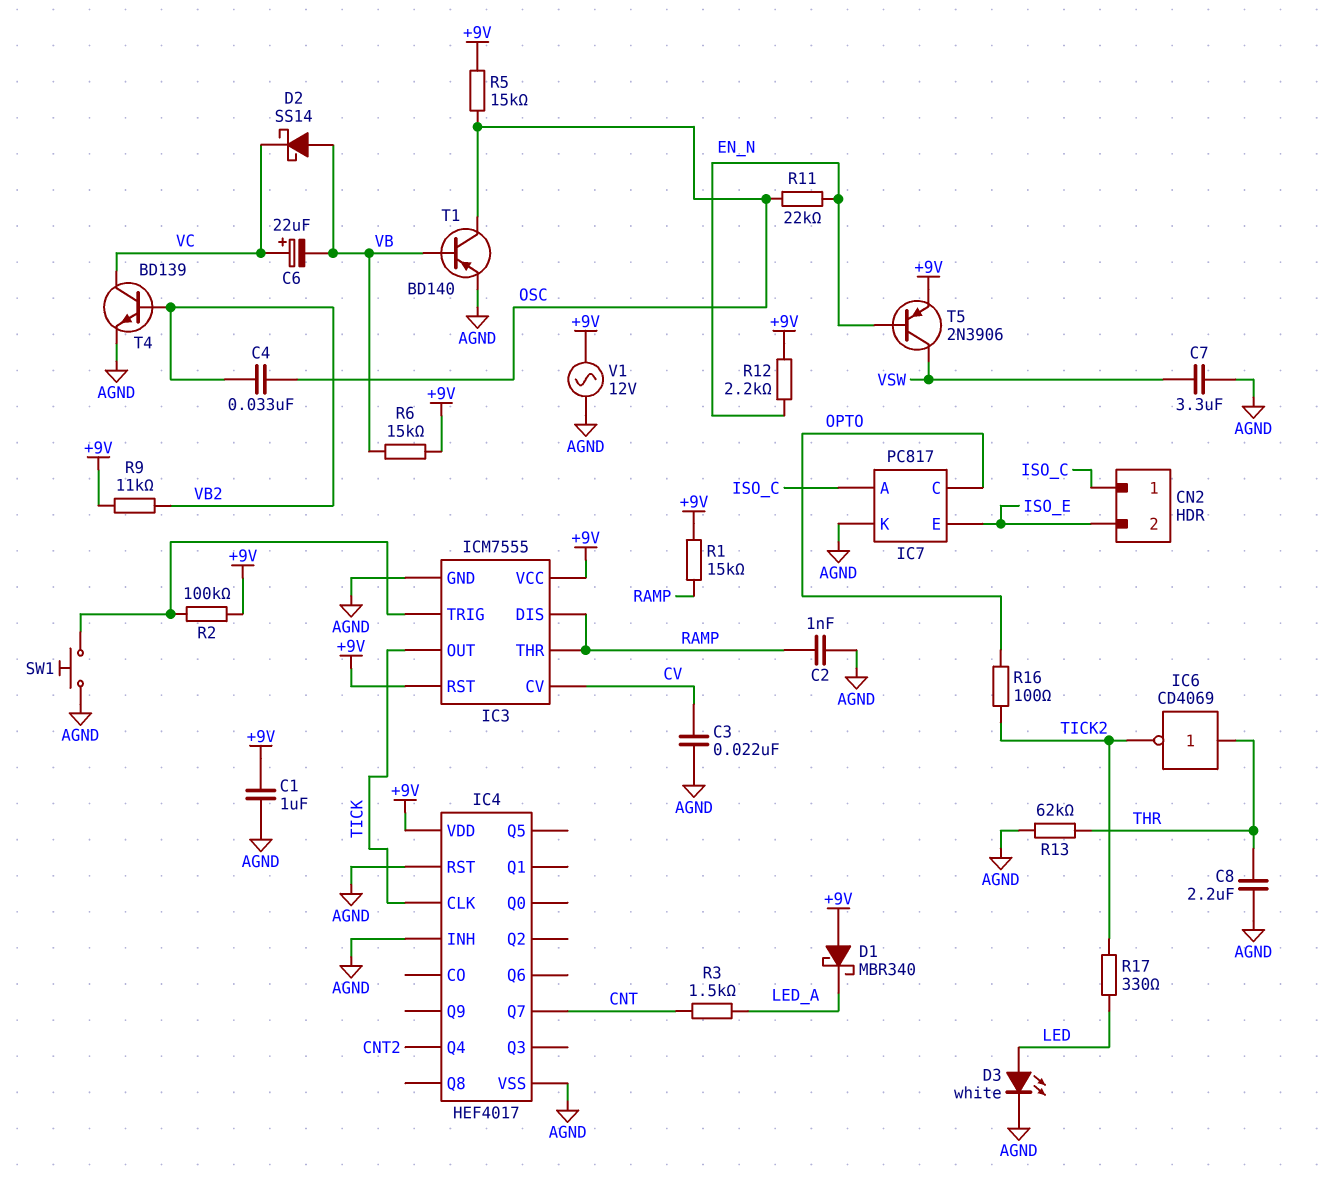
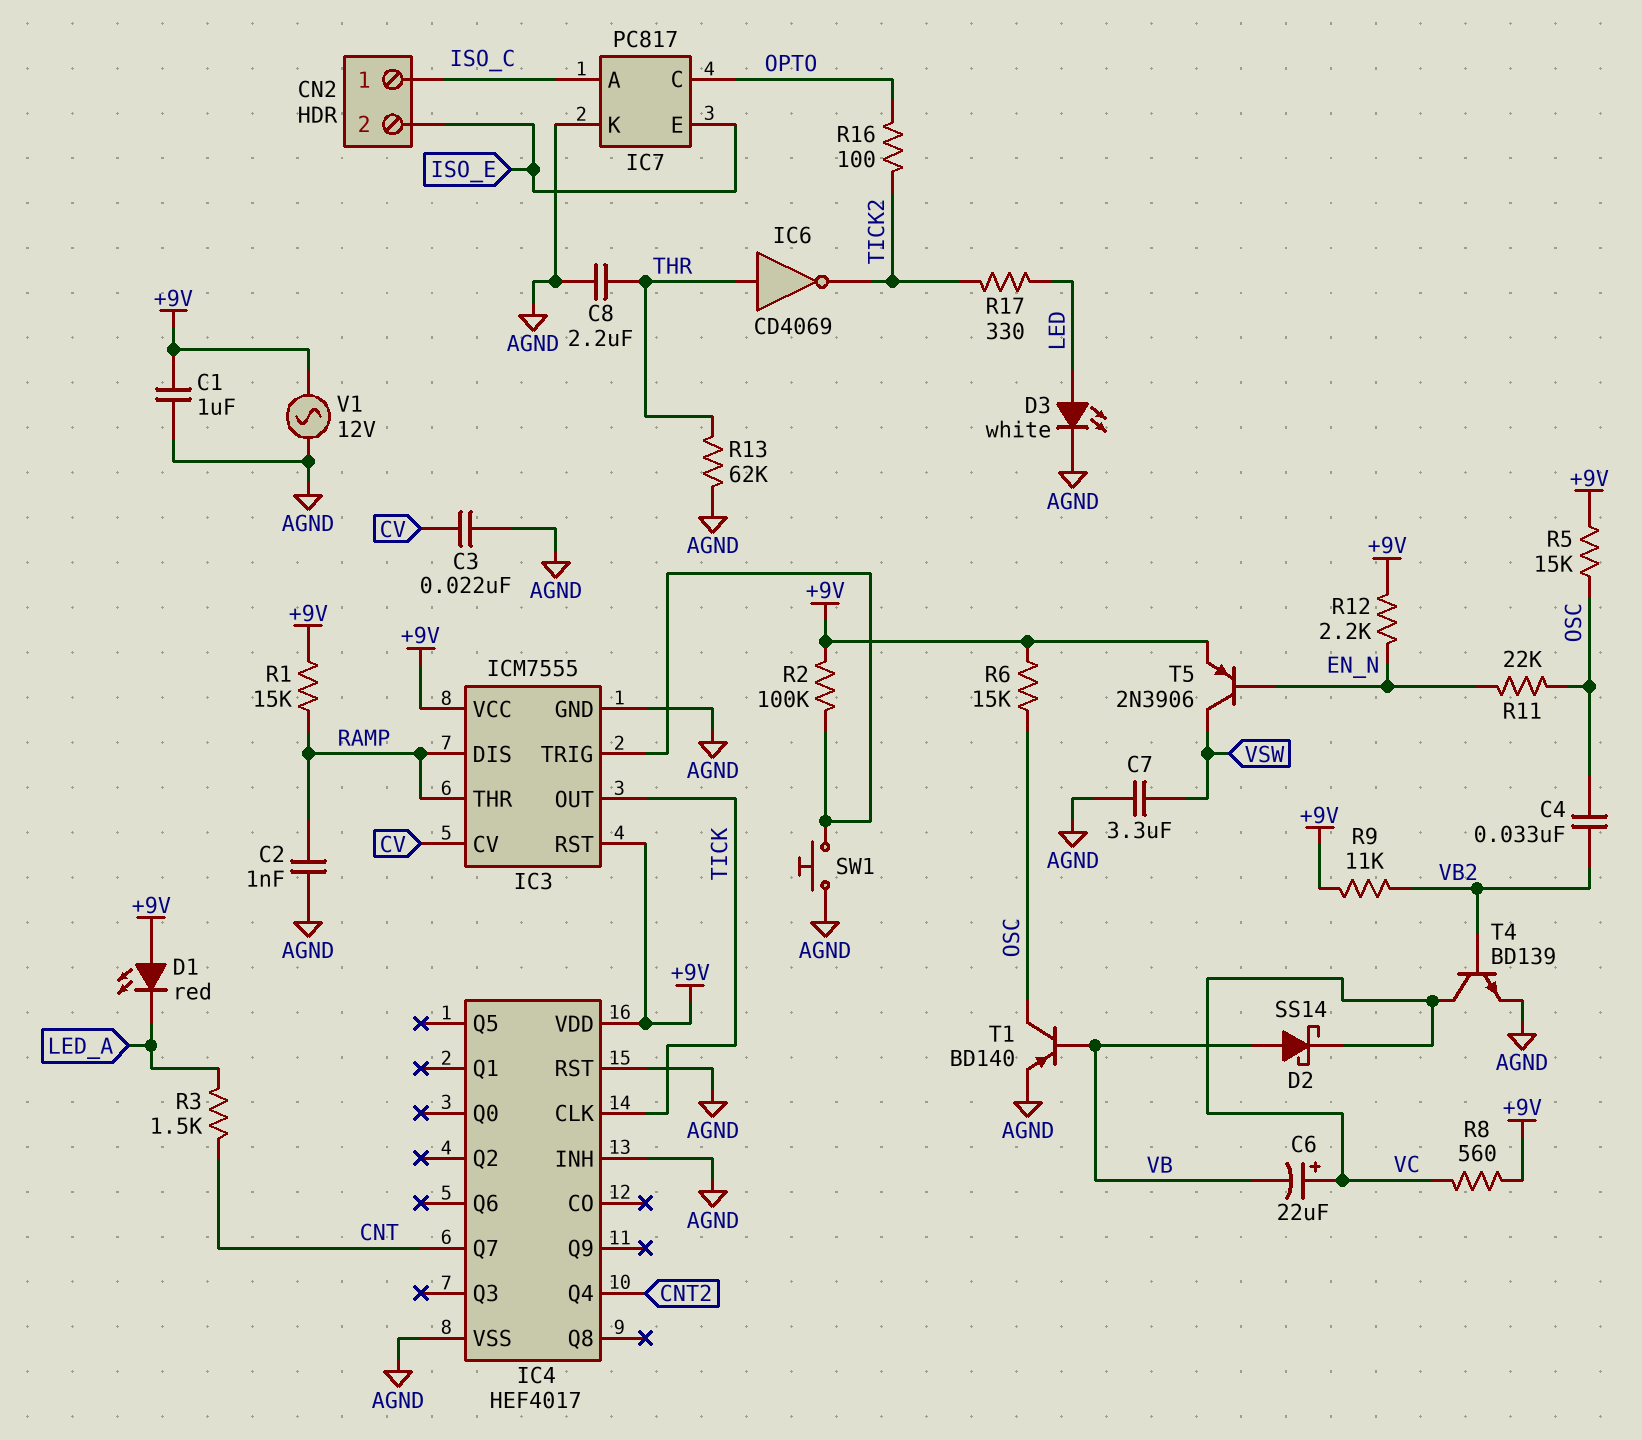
D1: schottky MBR340 (A +9V, K LED_A) -> LED red (A +9V, K LED_A)
R6: 15k (+9V, VB) -> 15k (+9V, OSC)
R8: none -> 560 (+9V, VC)

